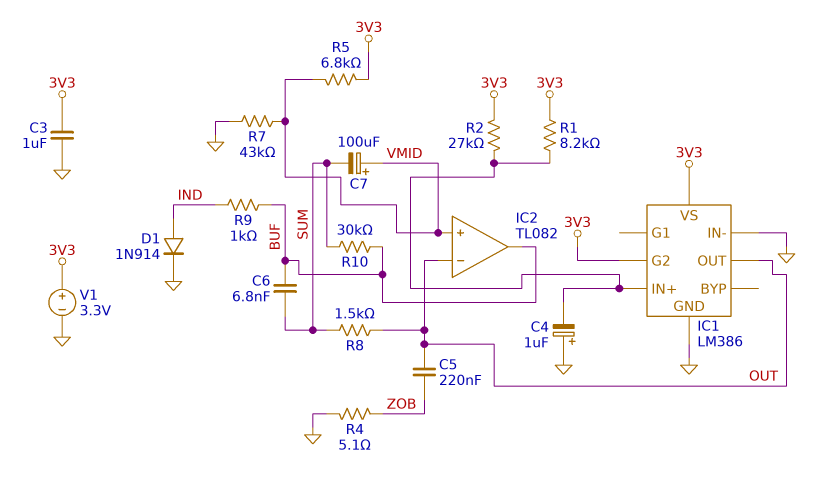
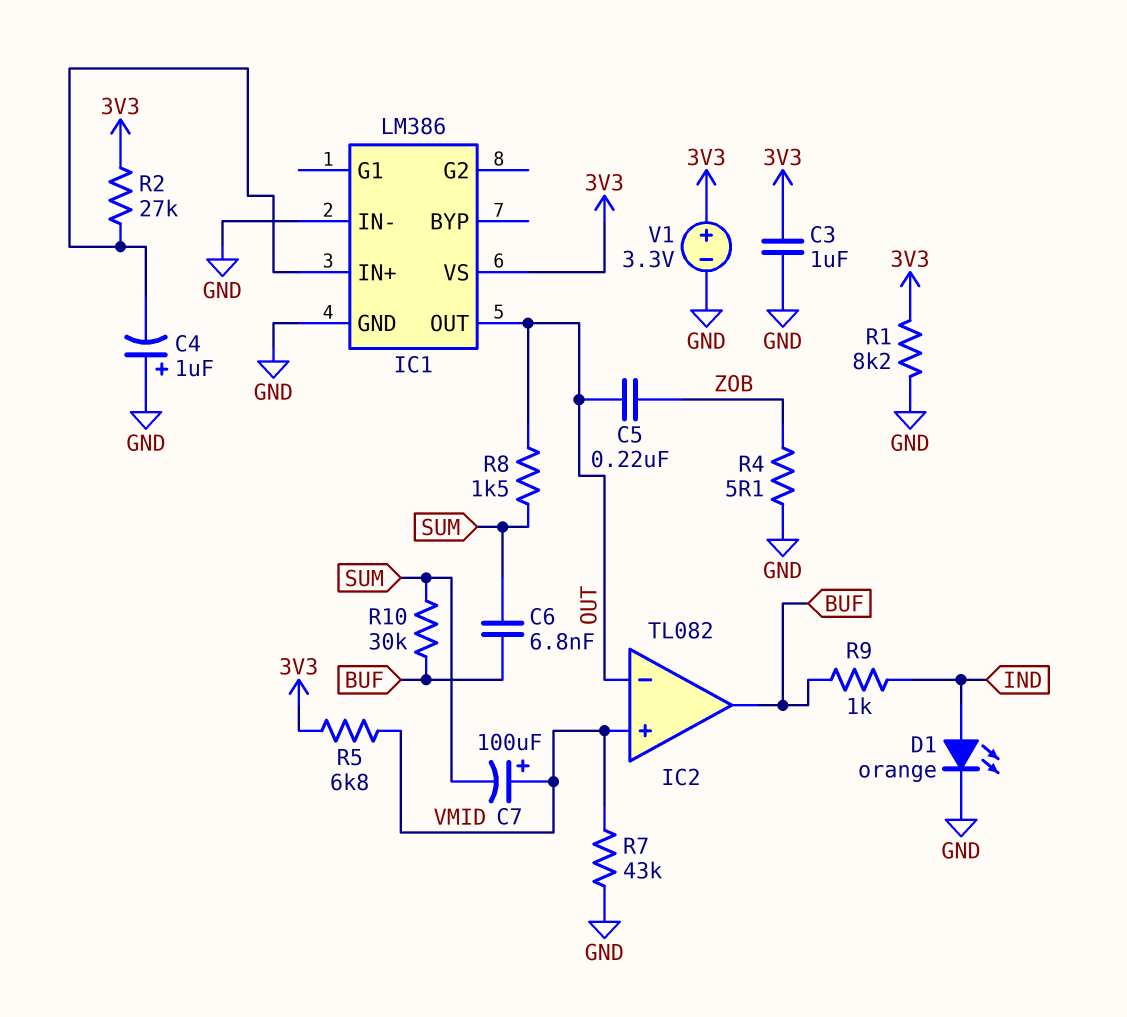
D1: diode 1N914 (A IND, K GND) -> LED orange (A IND, K GND)
IC1 pin G2: 3V3 -> none
R1: 8.2k (3V3, IC1/IN+) -> 8.2k (3V3, GND)

